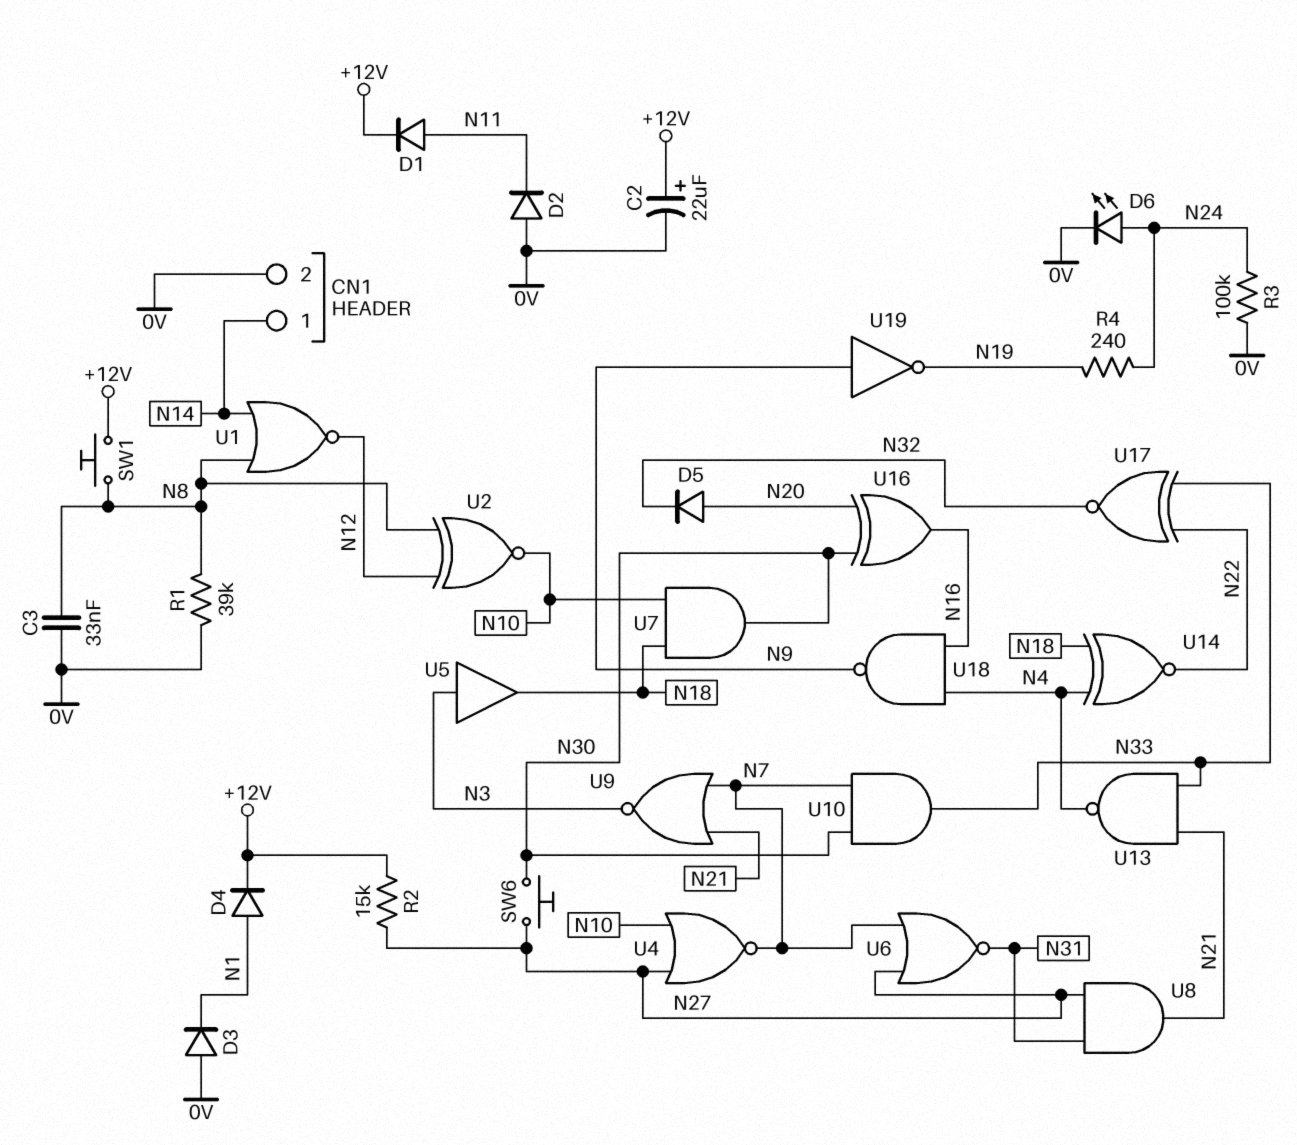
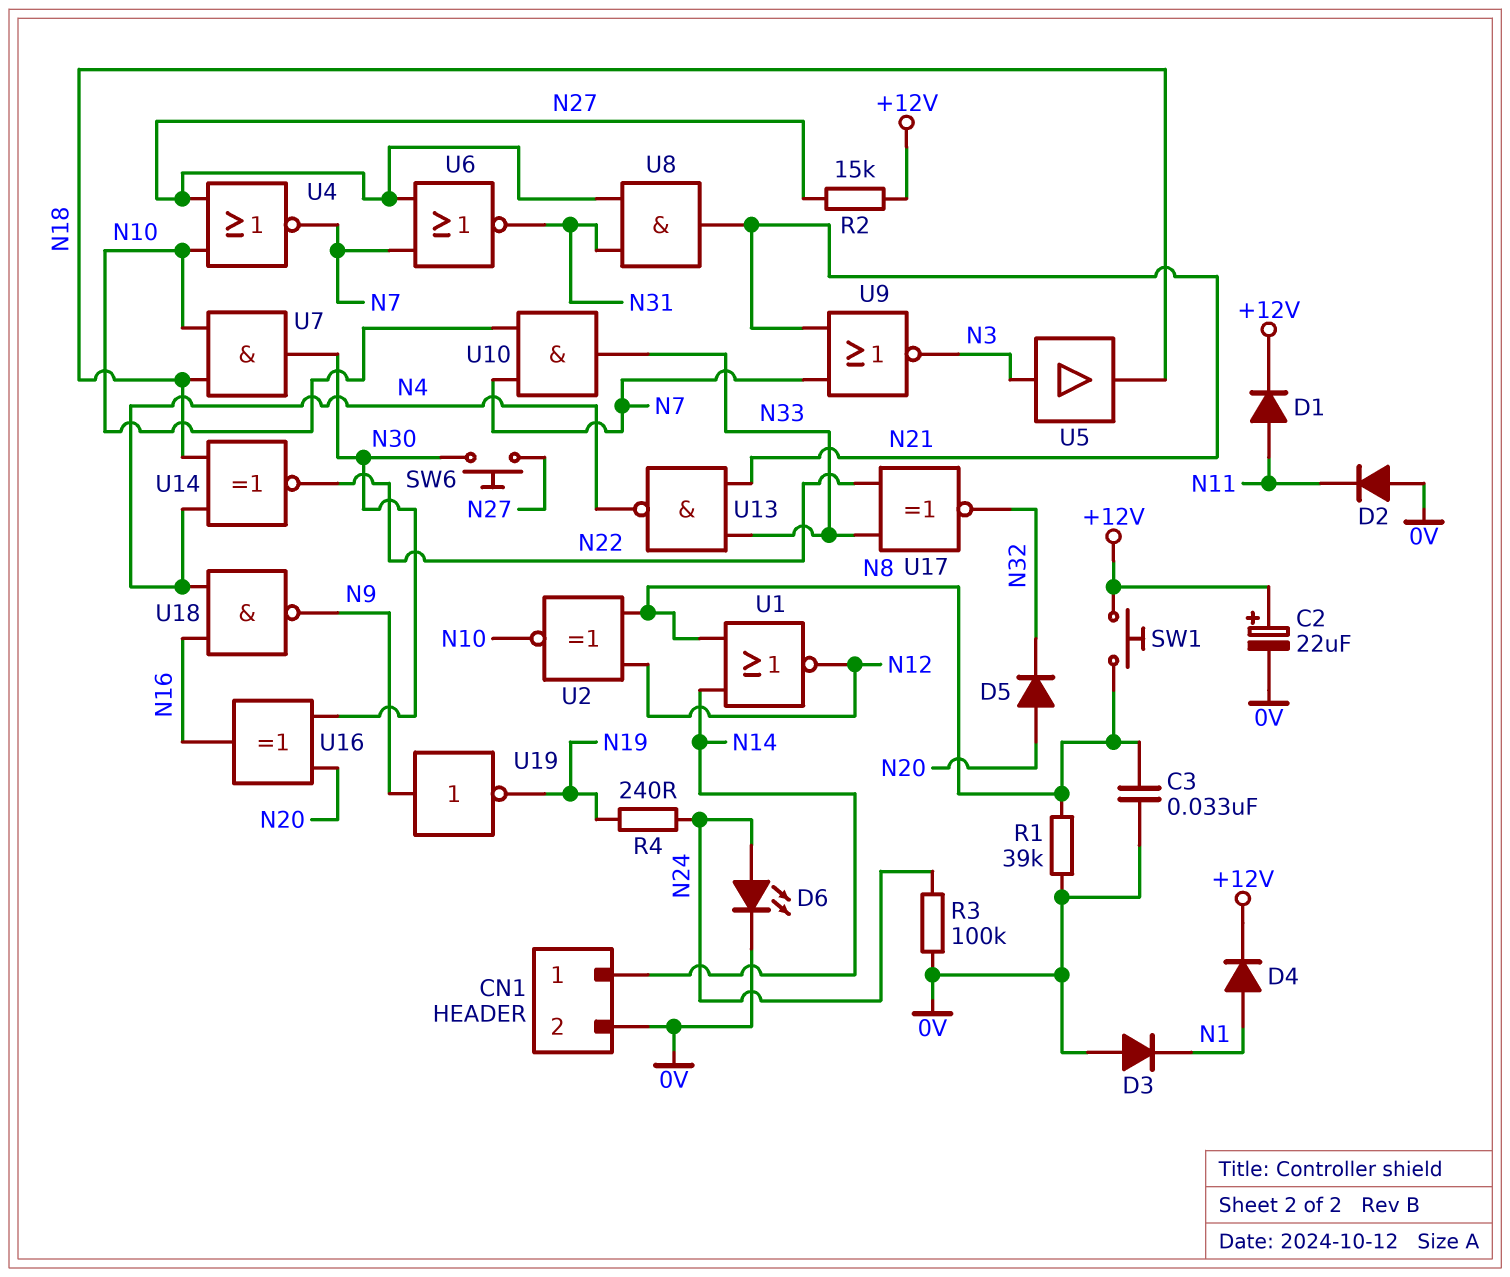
U10: AND (in N7, in N30, out N33) -> AND (in N7, in N10, out N33)

